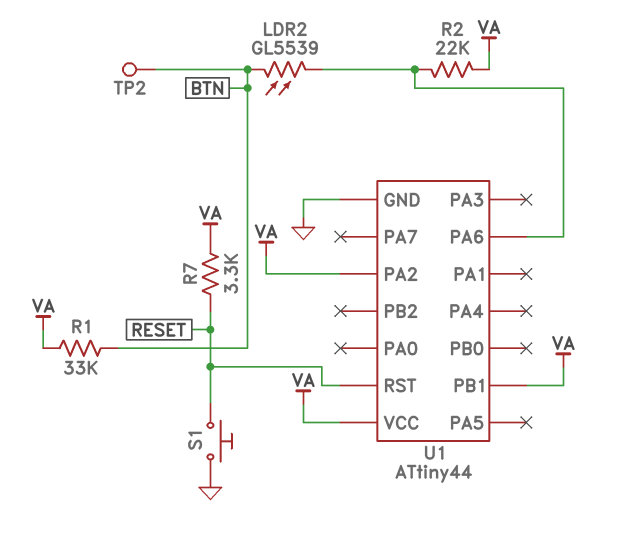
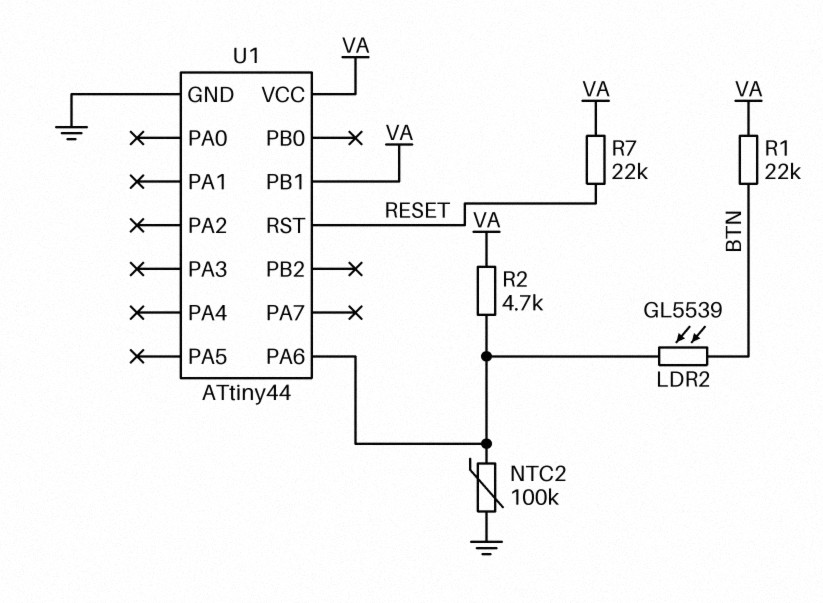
NTC2: none -> 100k (GND, U1/PA6)
R1: 33k (BTN, VA) -> 22k (BTN, VA)
R2: 22k (U1/PA6, VA) -> 4.7k (U1/PA6, VA)
R7: 3.3k (RESET, VA) -> 22k (RESET, VA)
S1: button (GND, RESET) -> none
TP2: test point (BTN) -> none
U1 pin PA2: VA -> none

